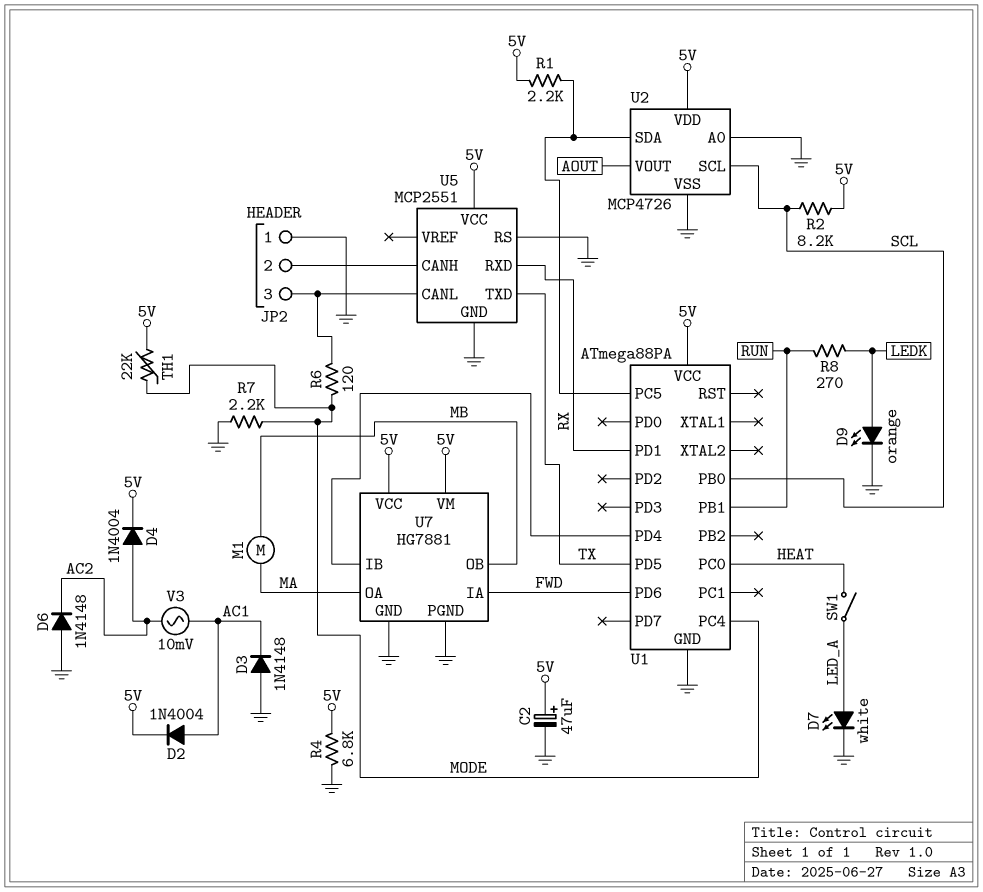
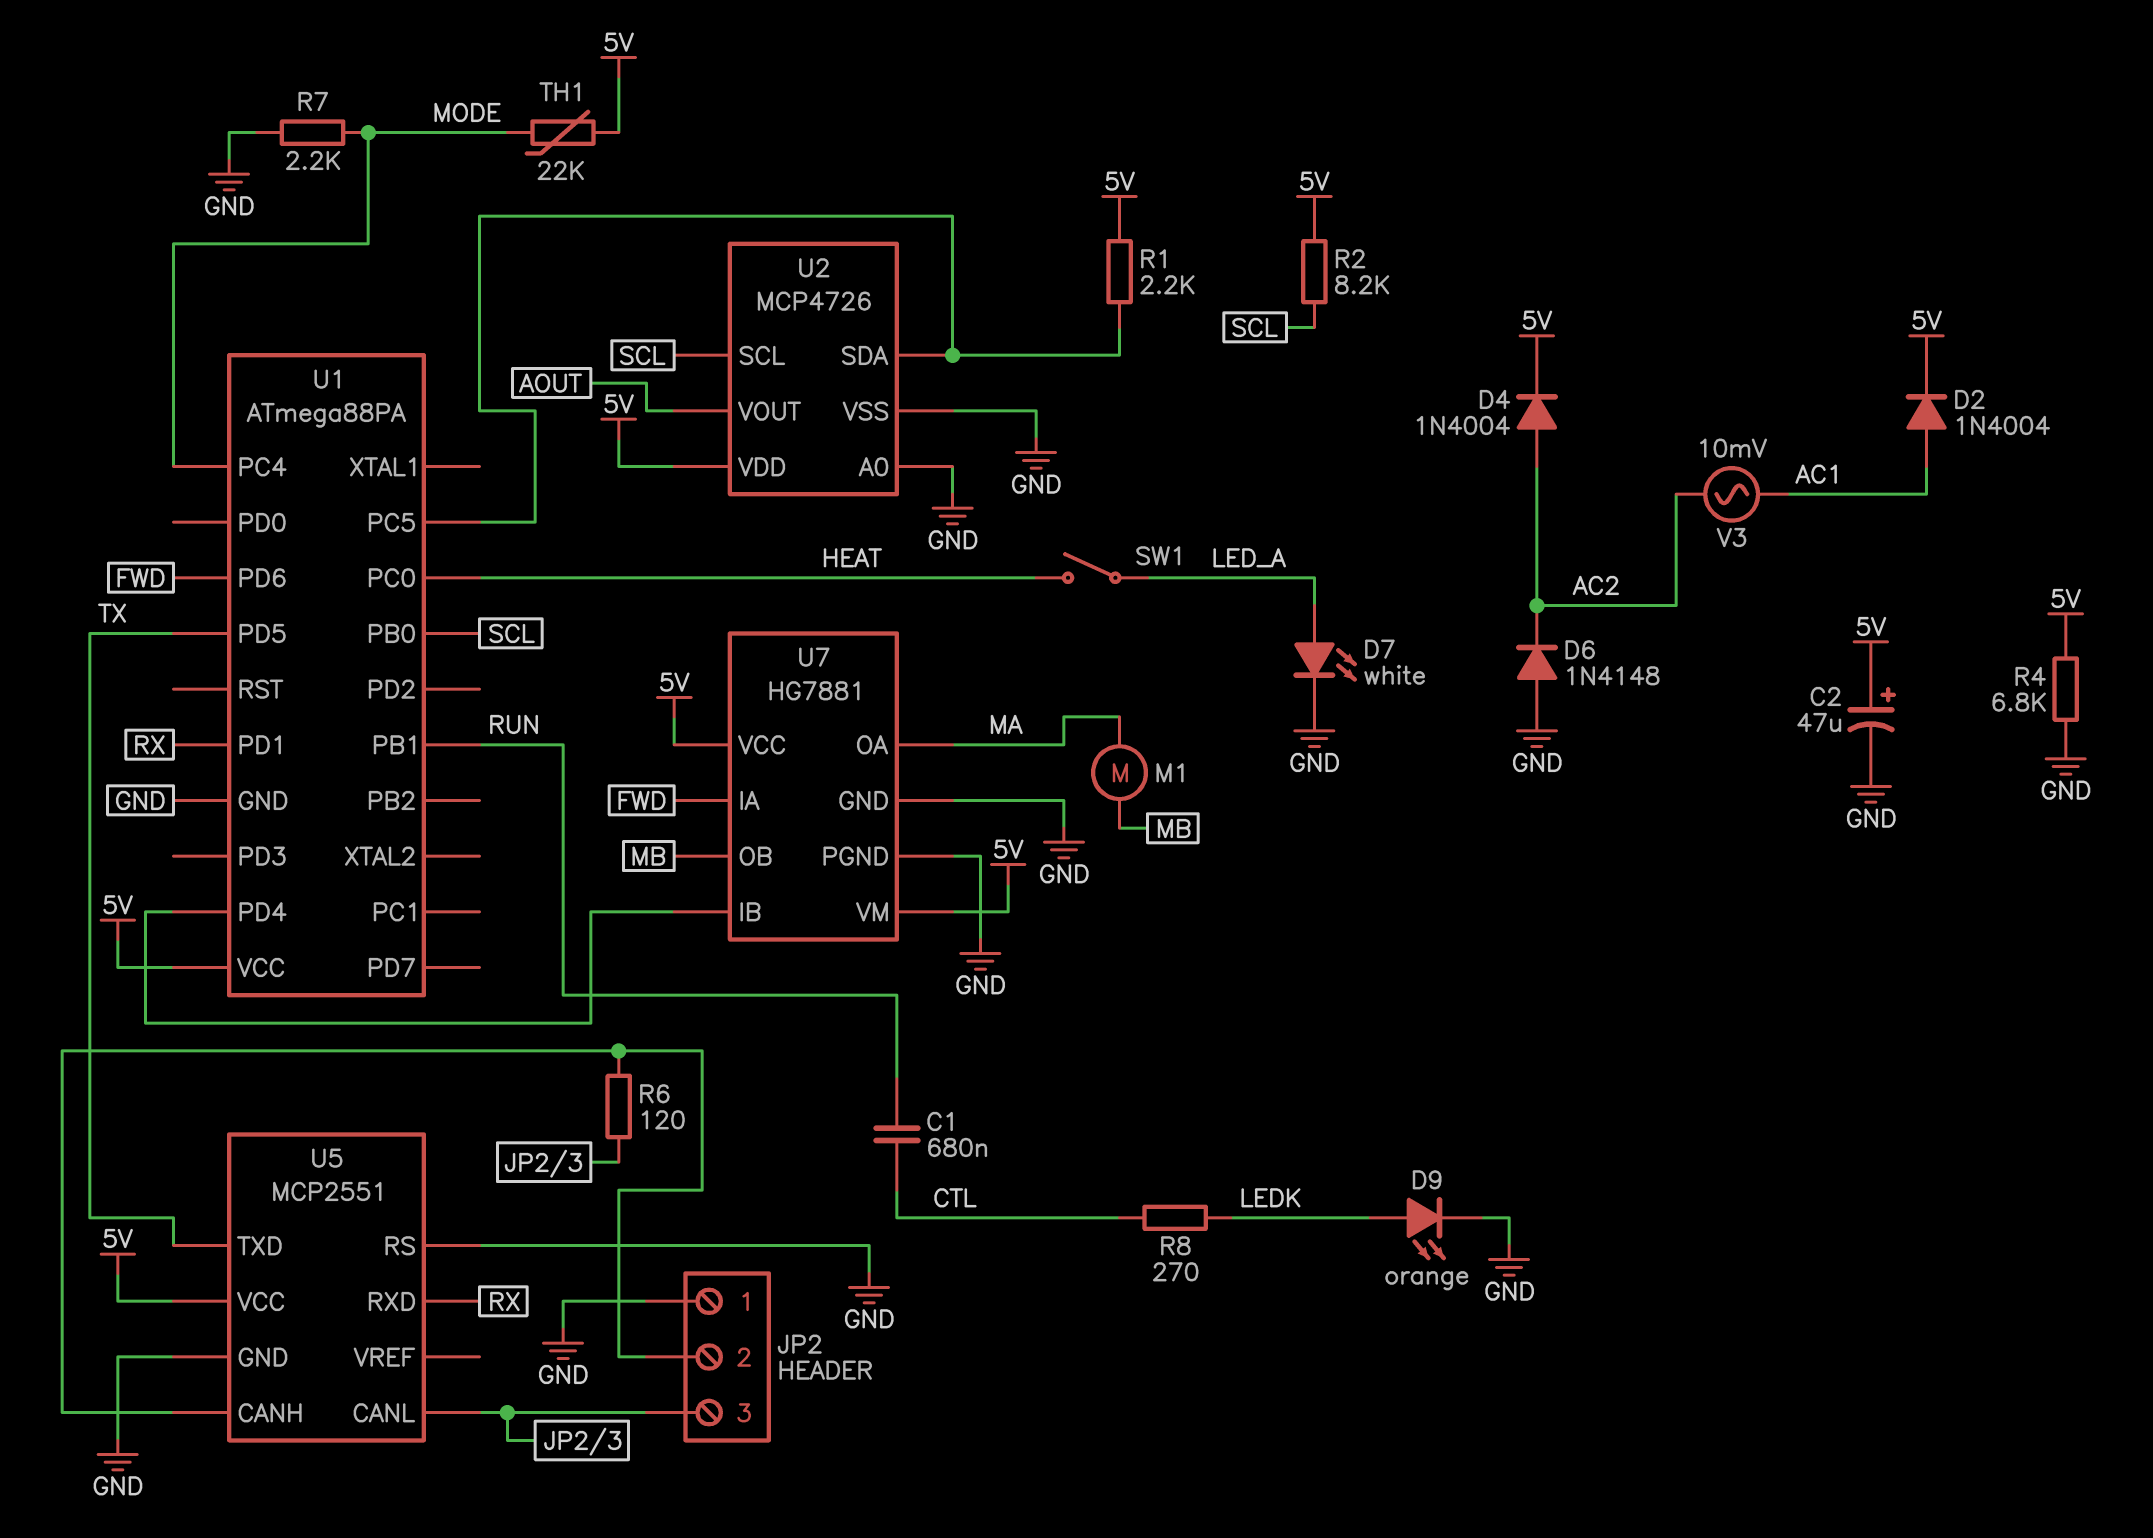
C1: none -> 680nF (CTL, RUN)
D3: diode 1N4148 (A GND, K AC1) -> none
R6: 120 (JP2/3, MODE) -> 120 (JP2/2, JP2/3)
R8: 270 (LEDK, RUN) -> 270 (CTL, LEDK)

